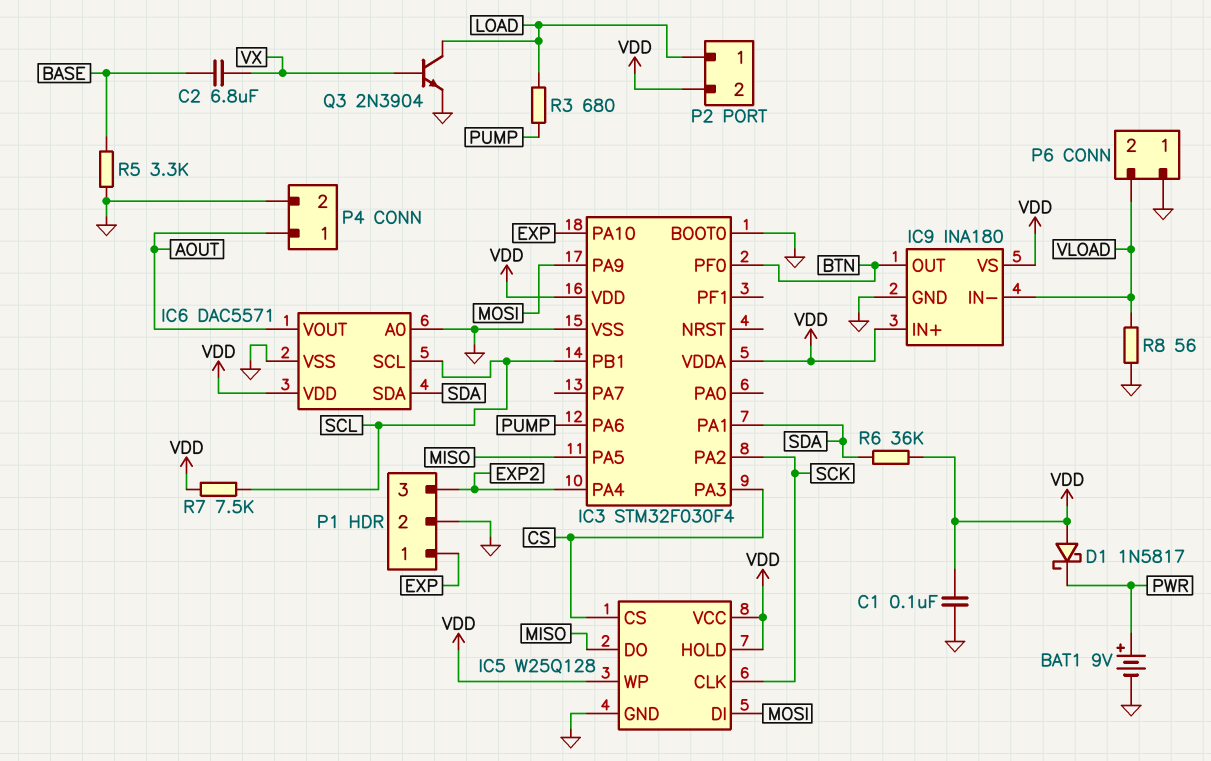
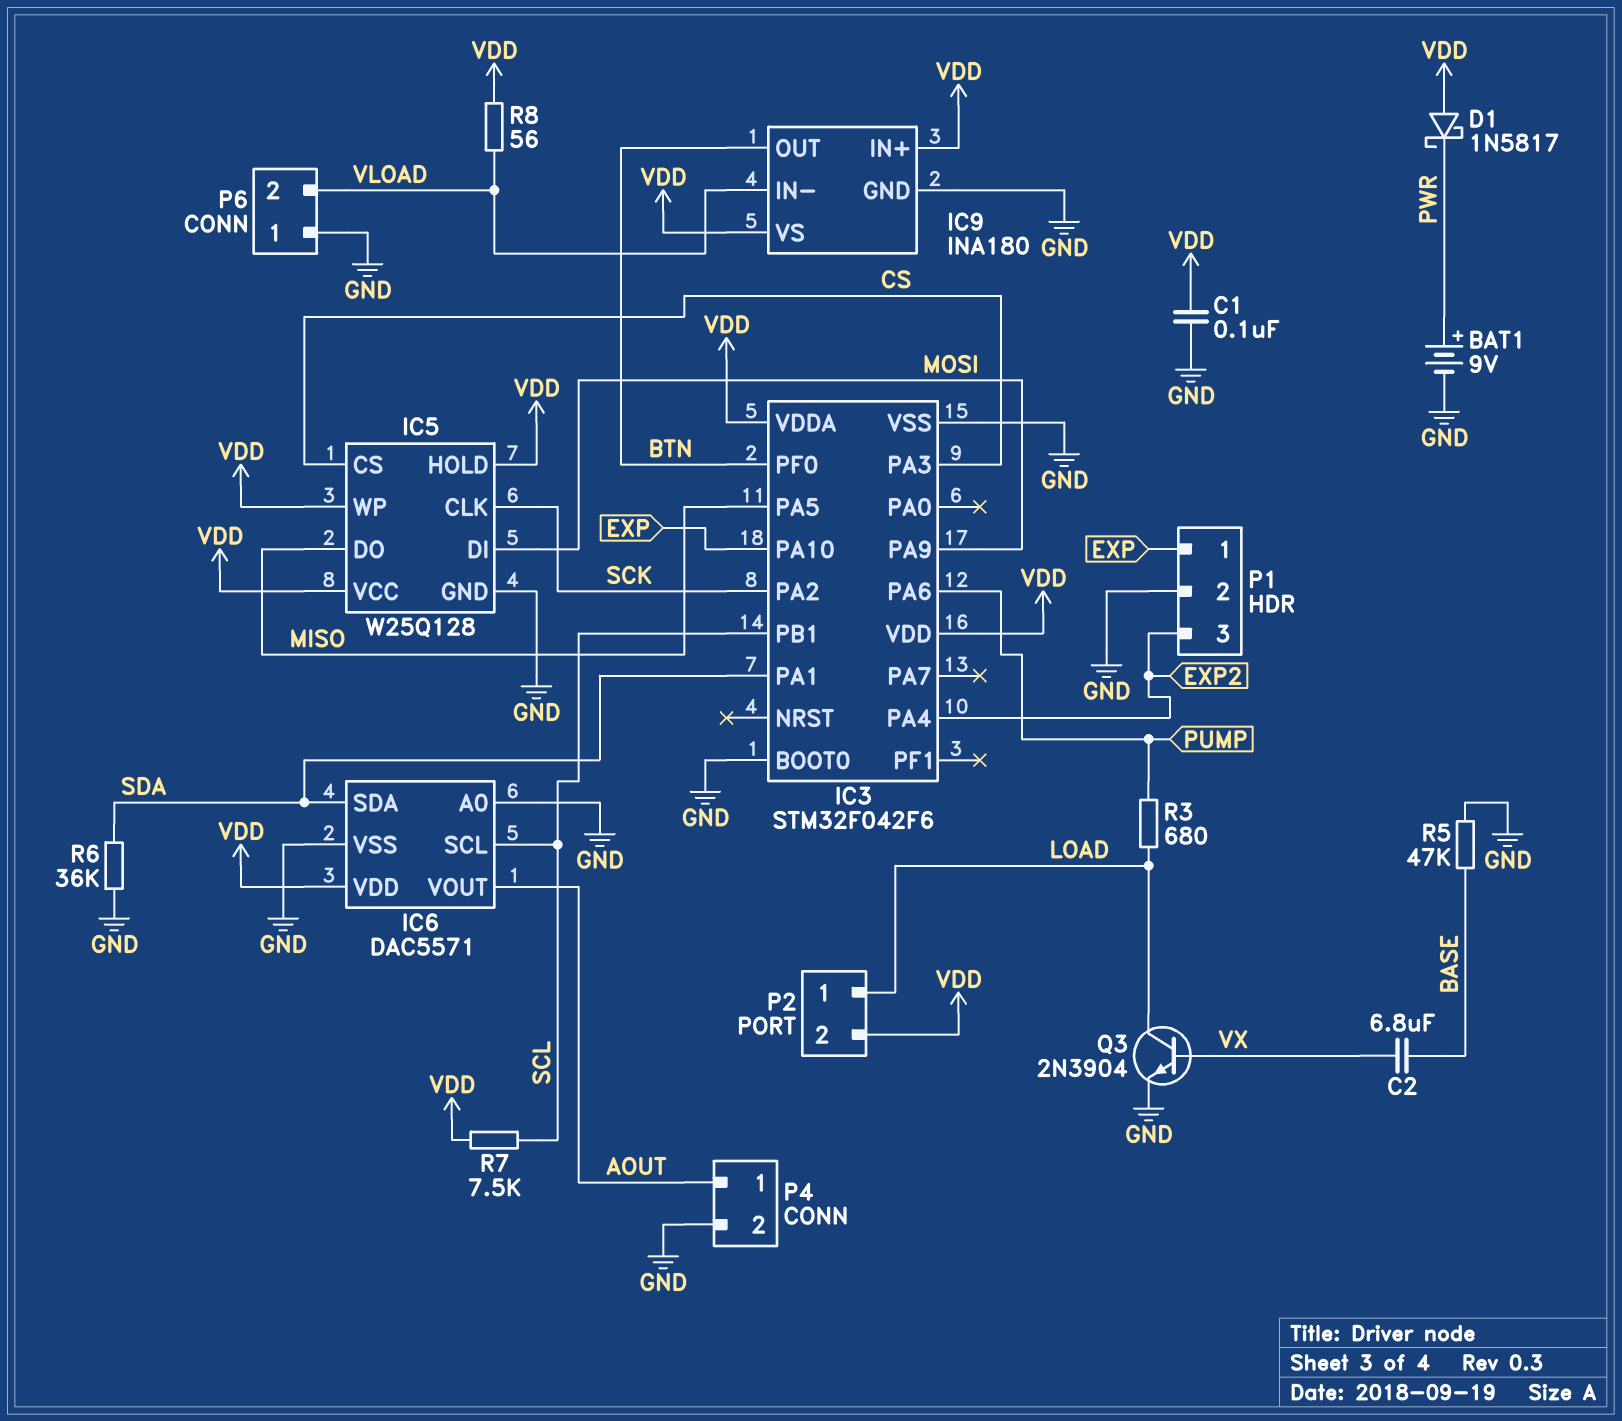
IC3: STM32F030F4 -> STM32F042F6
R5: 3.3k (BASE, GND) -> 47k (BASE, GND)
R6: 36k (SDA, VDD) -> 36k (GND, SDA)
R8: 56 (GND, VLOAD) -> 56 (VDD, VLOAD)

